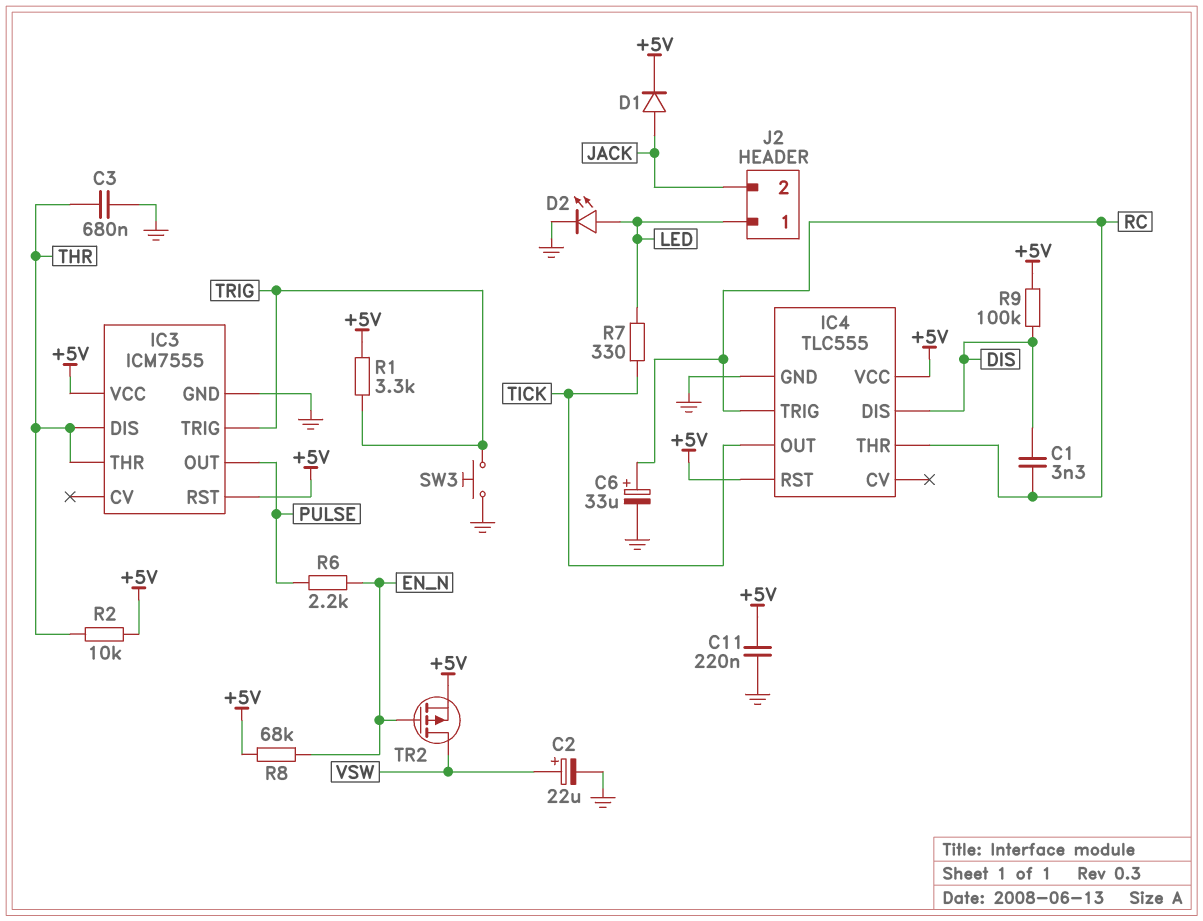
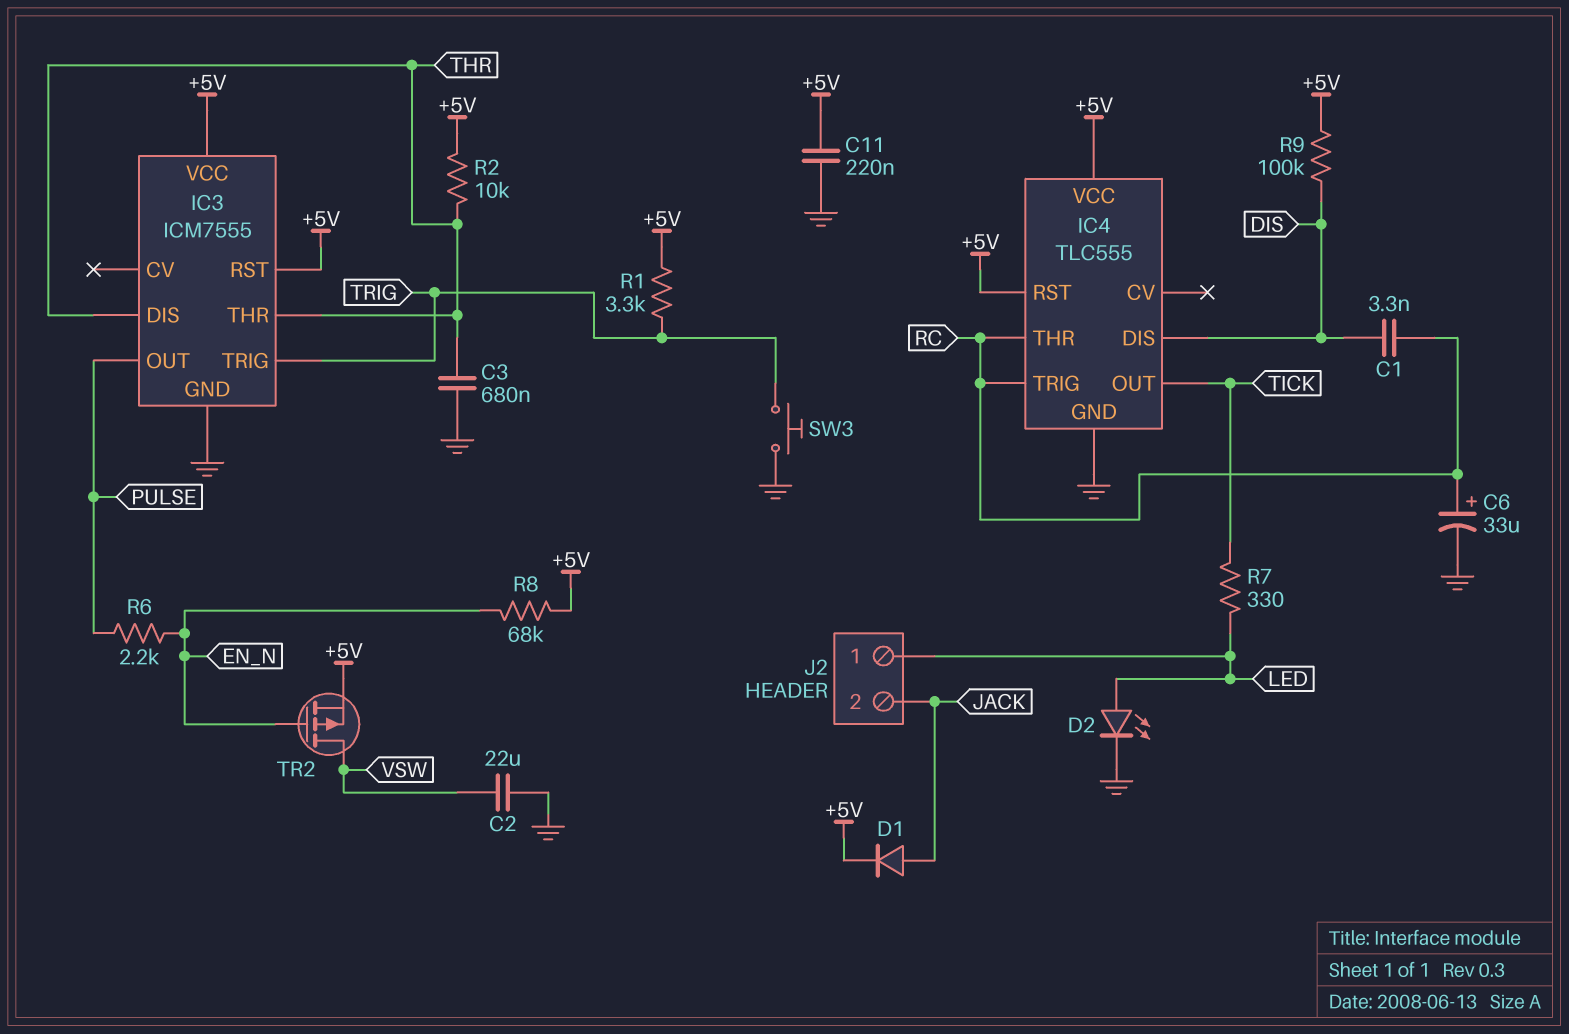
C2: 22uF (plus VSW, minus GND) -> 22uF (GND, VSW)

